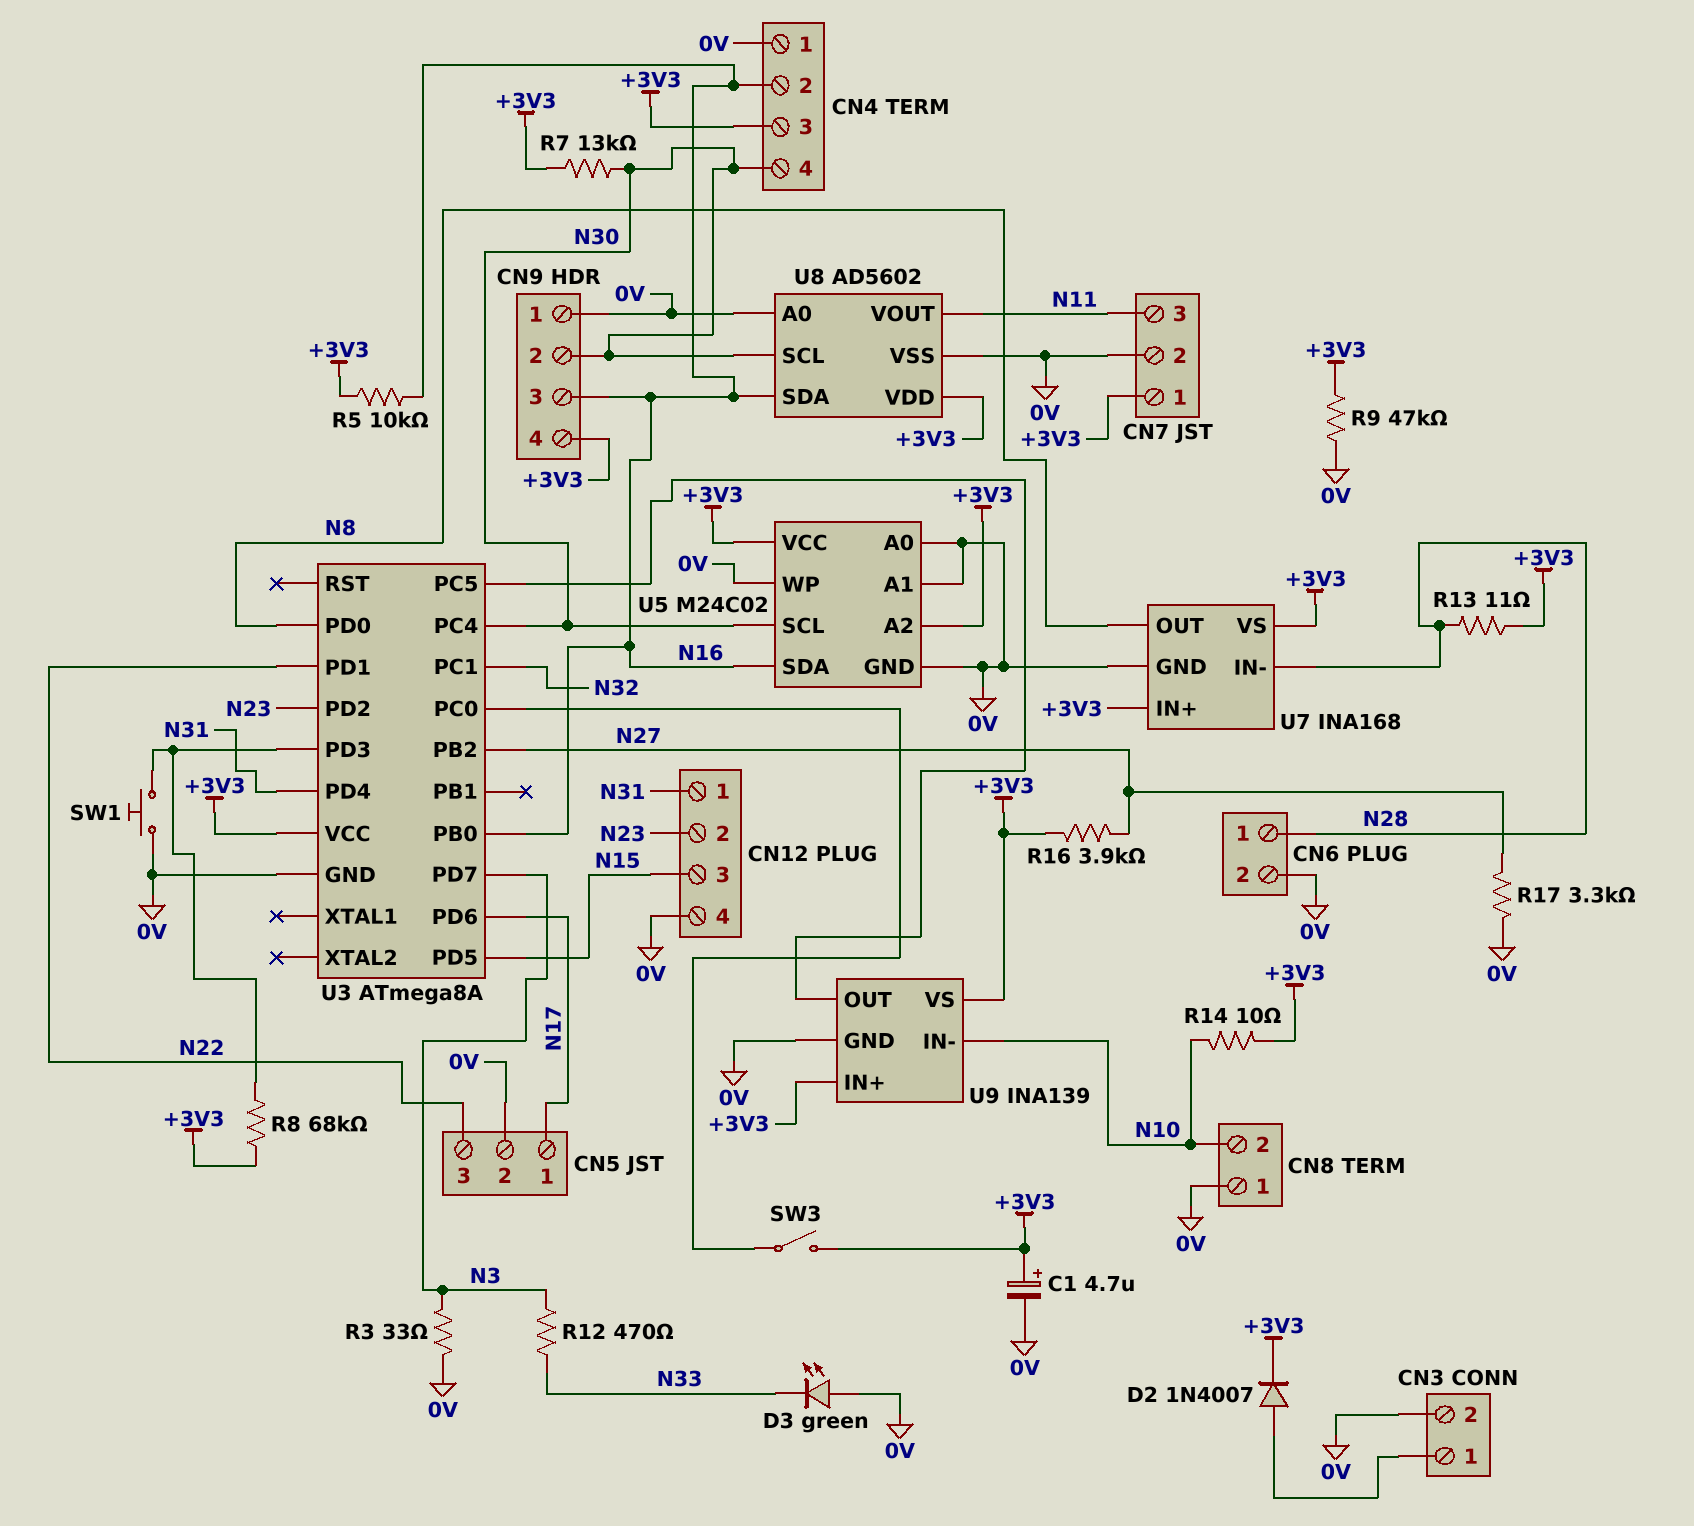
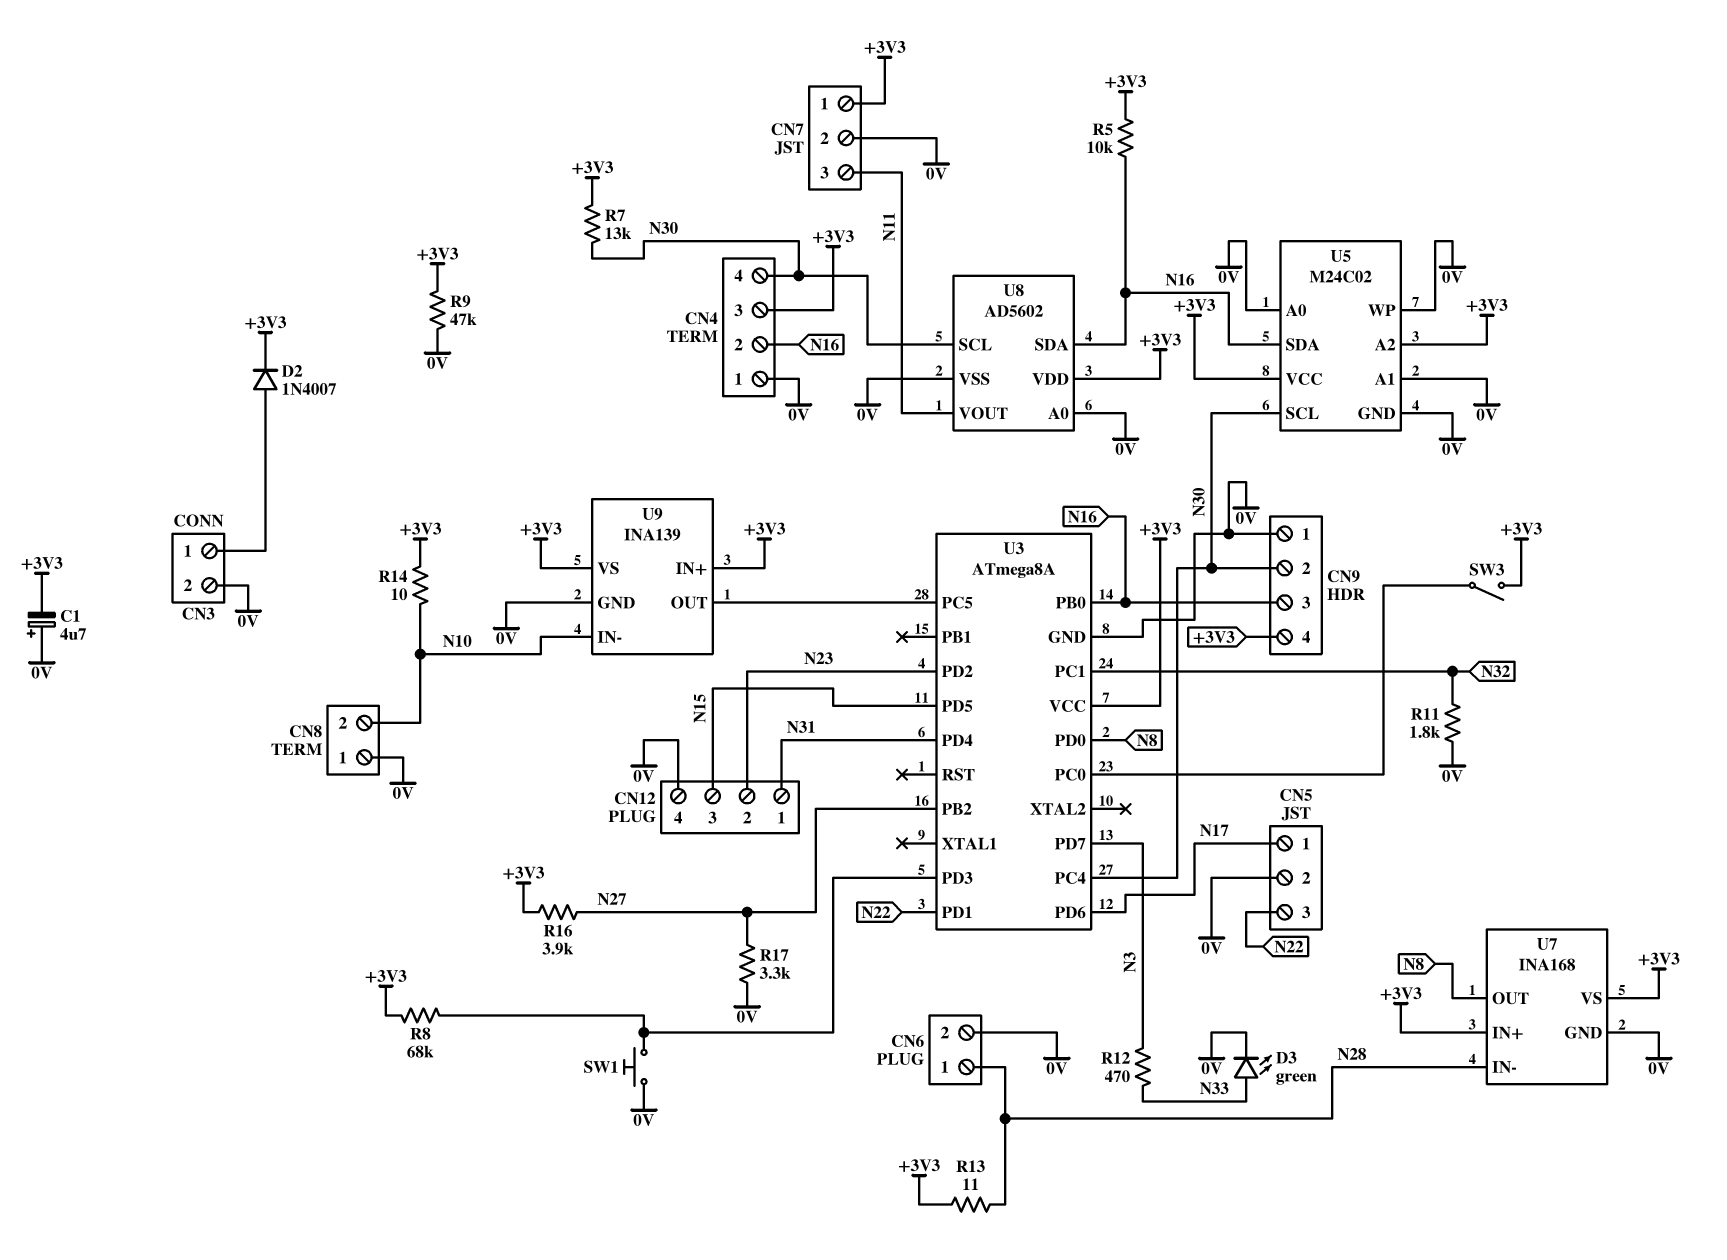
C1: 4.7uF (plus +3V3, minus 0V) -> 4.7uF (plus 0V, minus +3V3)
D3: LED green (A 0V, K N33) -> LED green (A N33, K 0V)
R3: 33 (0V, N3) -> none
R11: none -> 1.8k (0V, N32)

